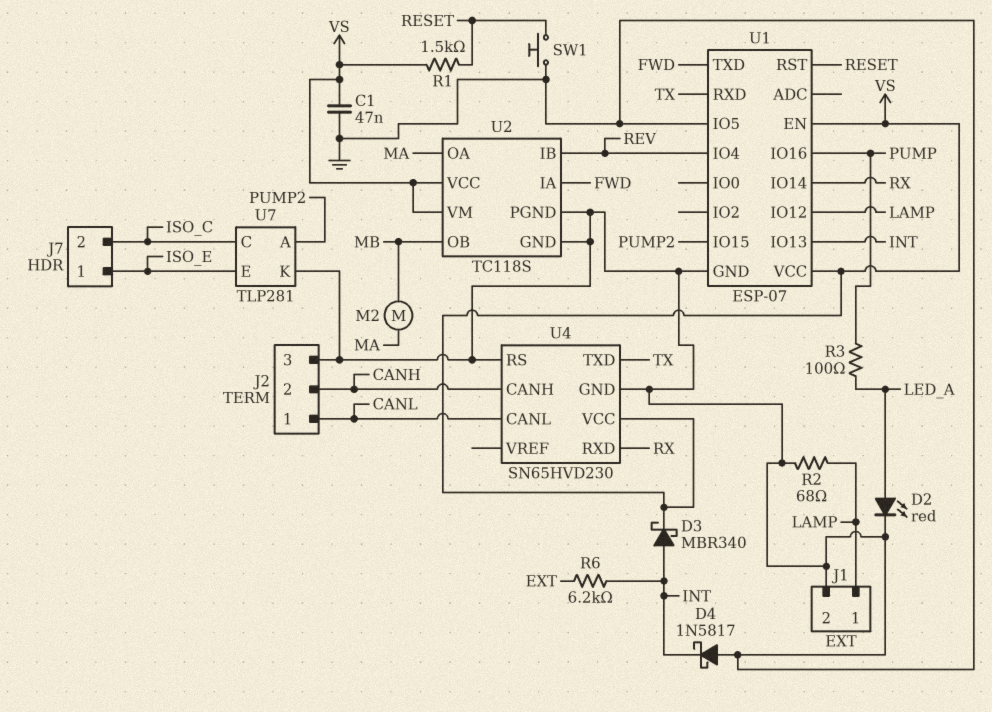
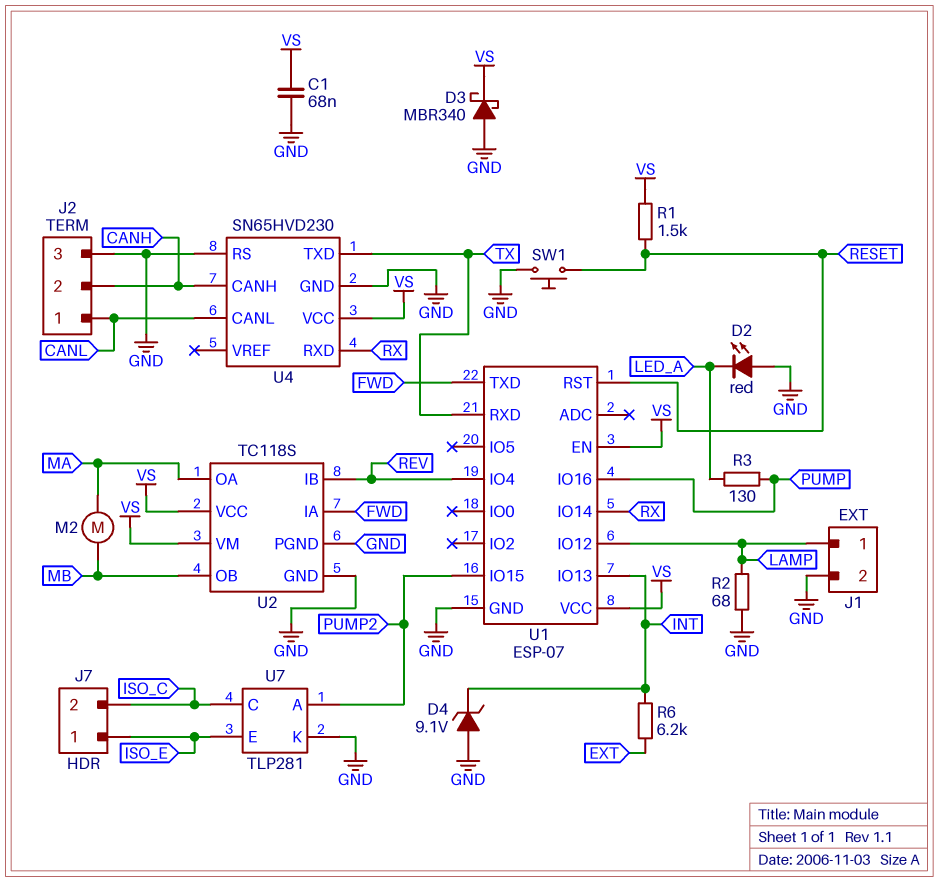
C1: 47nF (GND, VS) -> 68nF (GND, VS)
D2: LED red (A LED_A, K GND) -> LED red (A GND, K LED_A)
D3: schottky MBR340 (A INT, K VS) -> schottky MBR340 (A GND, K VS)
D4: schottky 1N5817 (A GND, K INT) -> zener 9.1V (A GND, K INT)
R3: 100 (LED_A, PUMP) -> 130 (LED_A, PUMP)
U1 pin IO5: GND -> none

